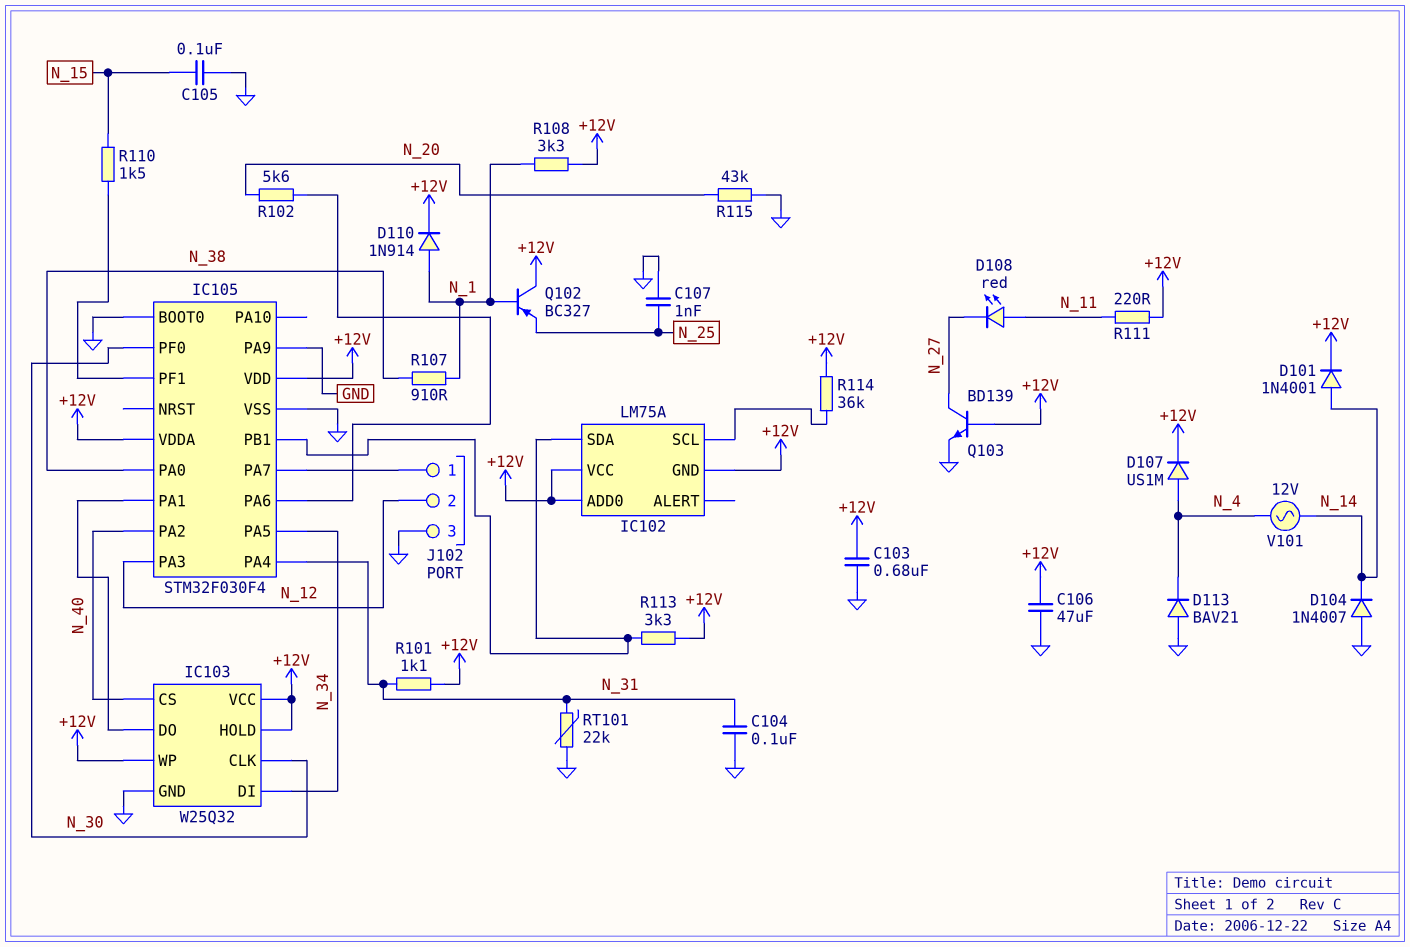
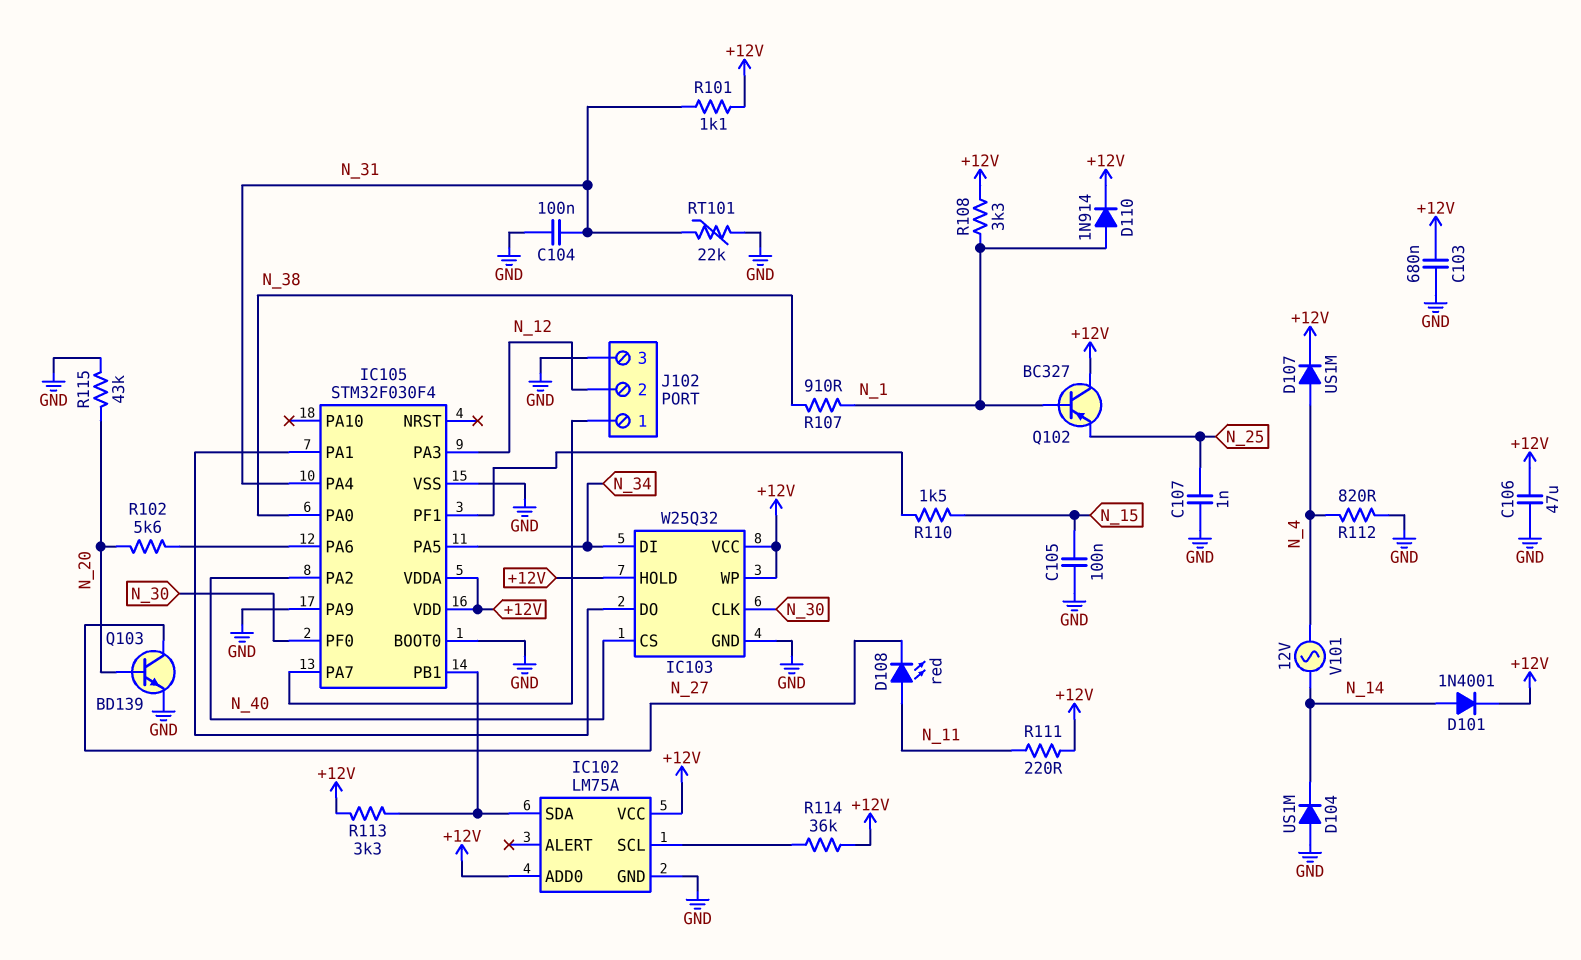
D104: diode 1N4007 (A GND, K N_14) -> diode US1M (A GND, K N_14)
D113: diode BAV21 (A GND, K N_4) -> none
IC102 pin GND: +12V -> GND
Q103: NPN BD139 (B +12V, C N_27, E GND) -> NPN BD139 (B N_20, C N_27, E GND)
R112: none -> 820 (GND, N_4)

